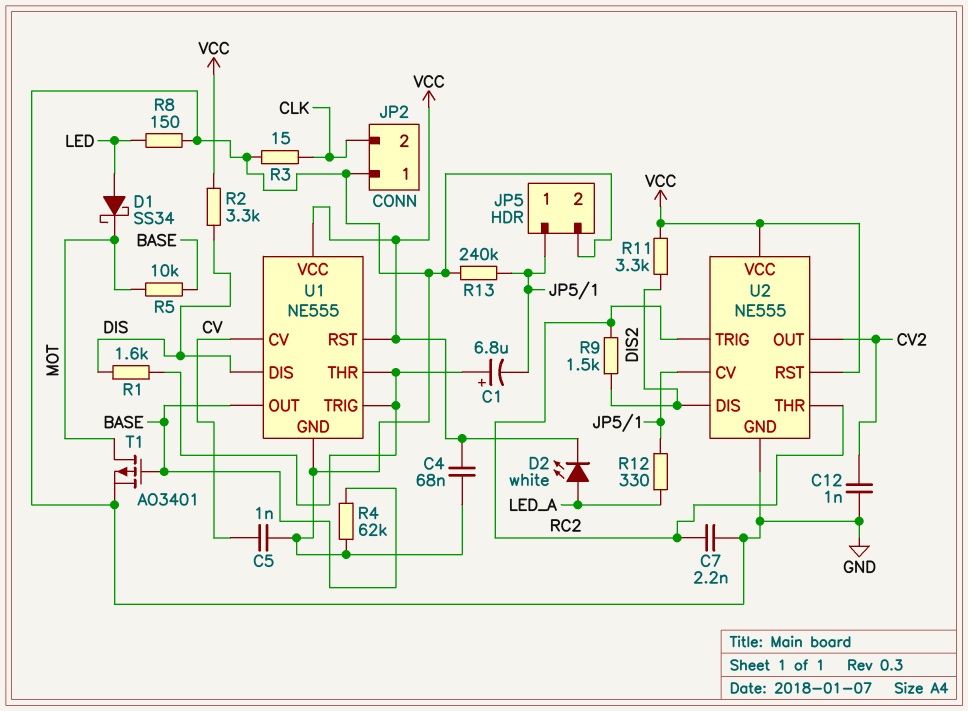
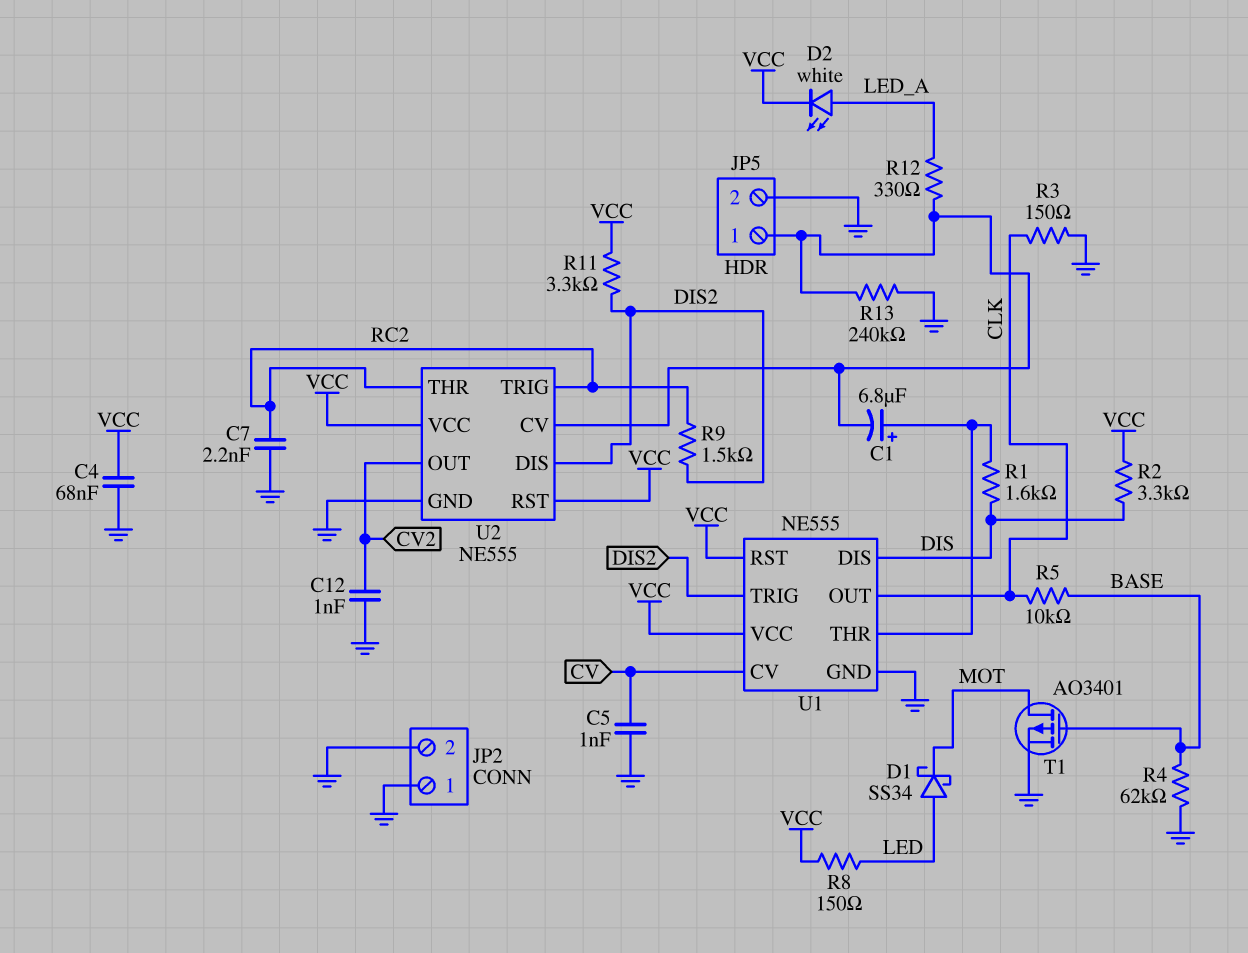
JP2 pin 2: CLK -> GND
R3: 15 (CLK, GND) -> 150 (CLK, GND)
R5: 10k (BASE, MOT) -> 10k (BASE, CLK)
R8: 150 (GND, LED) -> 150 (LED, VCC)
U1 pin OUT: BASE -> CLK
U1 pin TRIG: U1/THR -> DIS2

